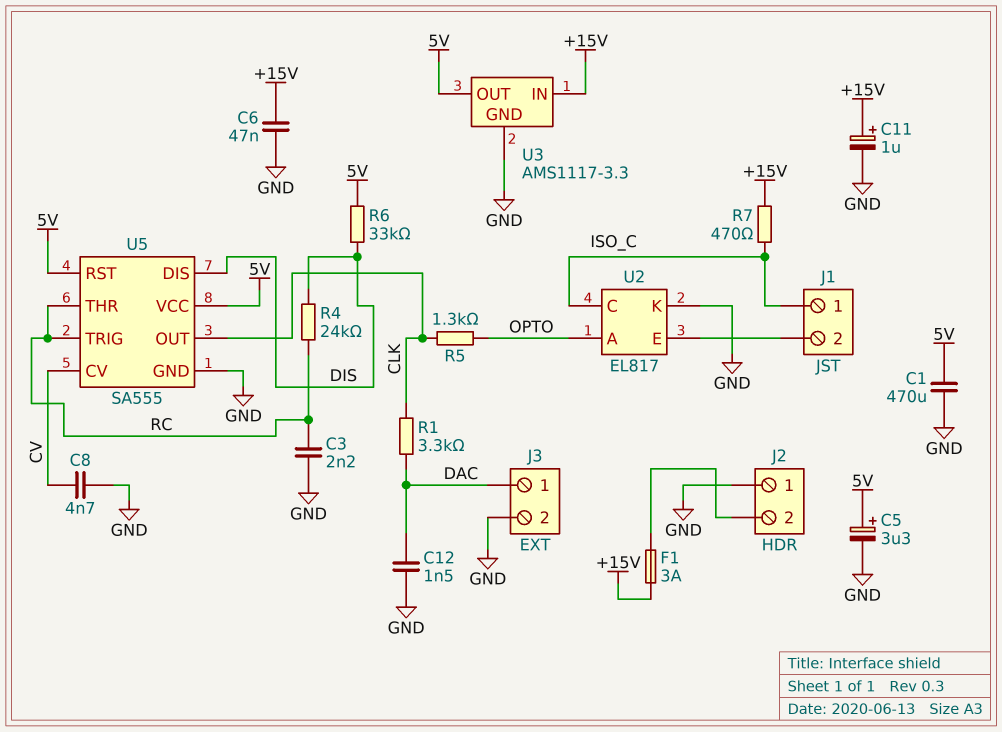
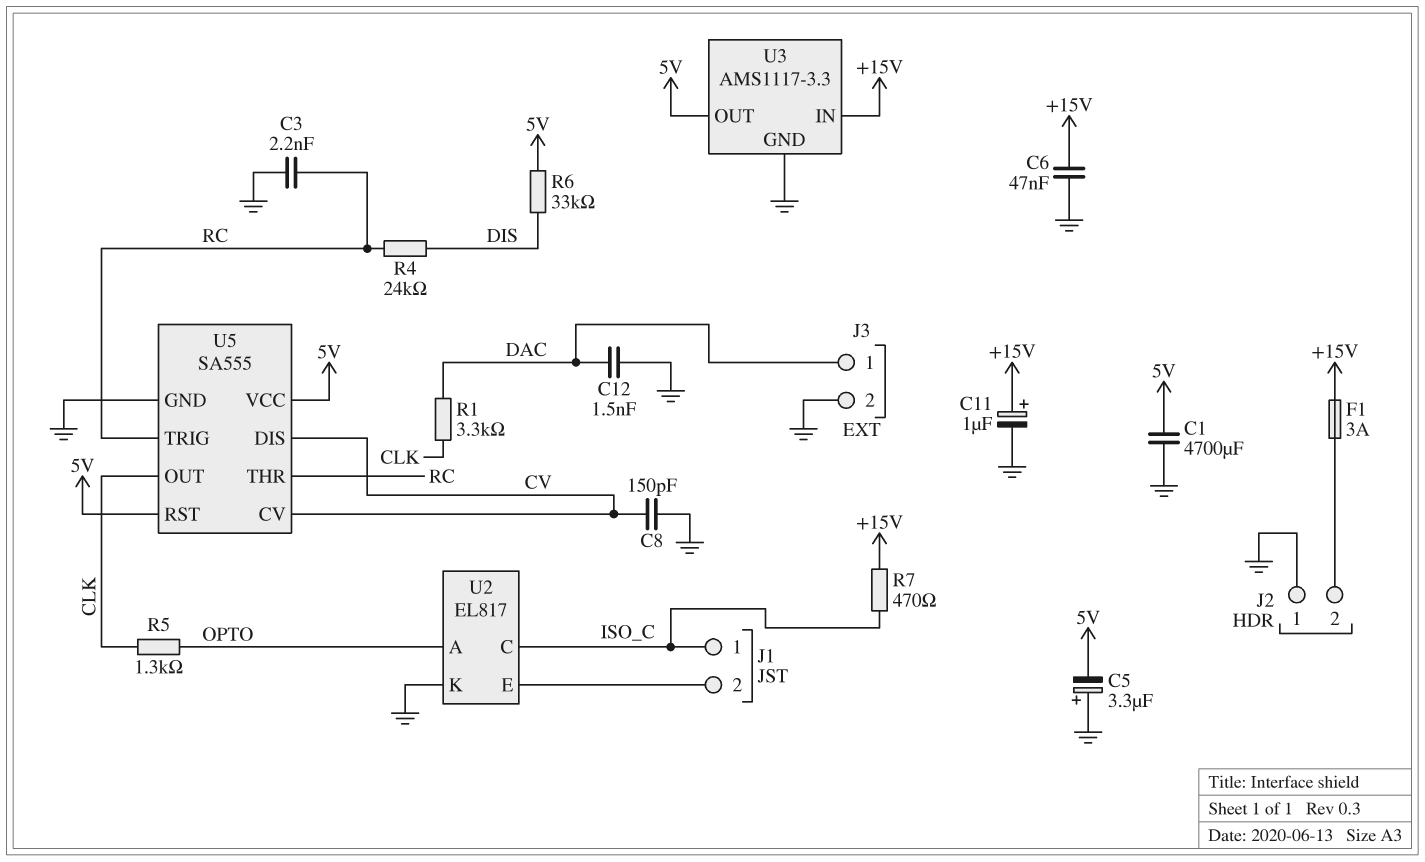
C1: 470uF (5V, GND) -> 4700uF (5V, GND)
C5: 3.3uF (plus 5V, minus GND) -> 3.3uF (plus GND, minus 5V)
C8: 4.7nF (CV, GND) -> 150pF (CV, GND)
U5 pin DIS: DIS -> CV

